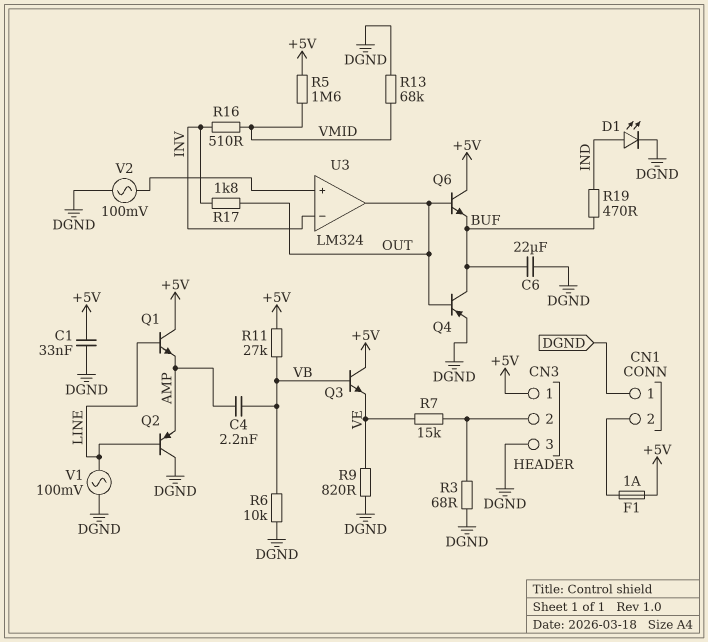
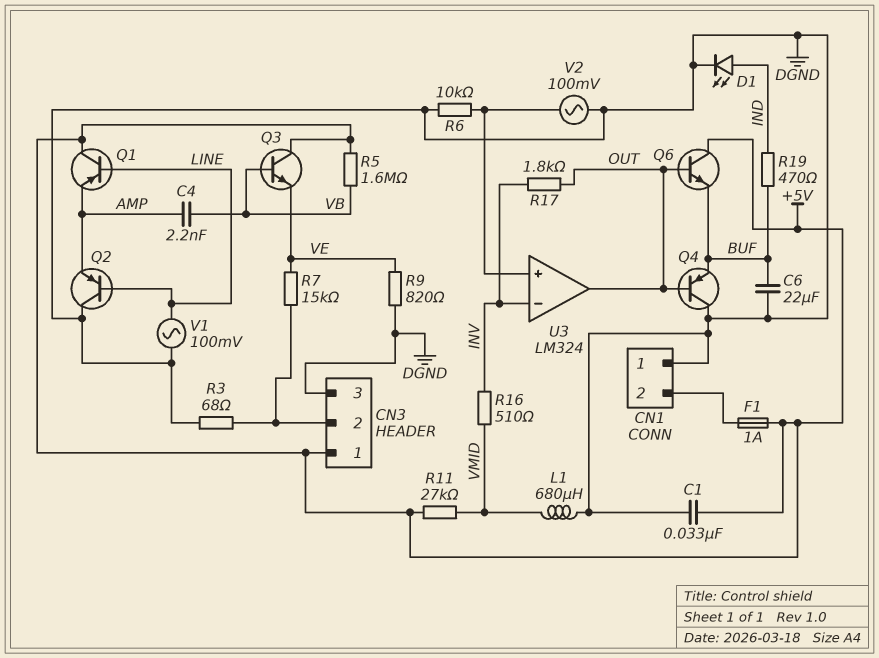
L1: none -> 680uH (DGND, VMID)
Q1: NPN (B LINE, C +5V, E AMP) -> PNP (B LINE, C +5V, E AMP)
Q4: PNP (B OUT, C BUF, E DGND) -> PNP (B OUT, C DGND, E BUF)
R5: 1.6M (+5V, VMID) -> 1.6M (+5V, VB)
R6: 10k (DGND, VB) -> 10k (DGND, U3/in+)
R11: 27k (+5V, VB) -> 27k (+5V, VMID)
R13: 68k (DGND, VMID) -> none

